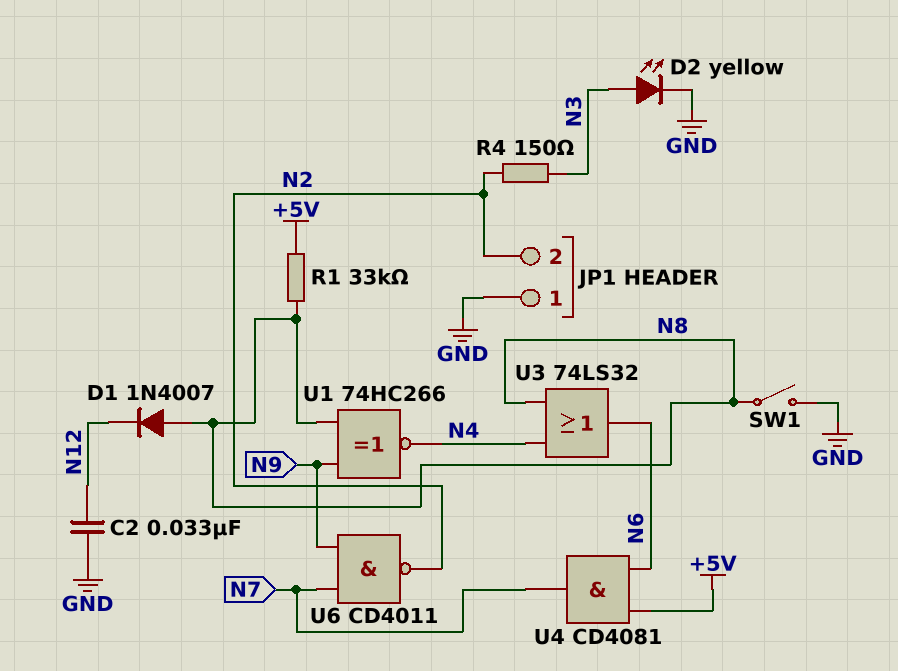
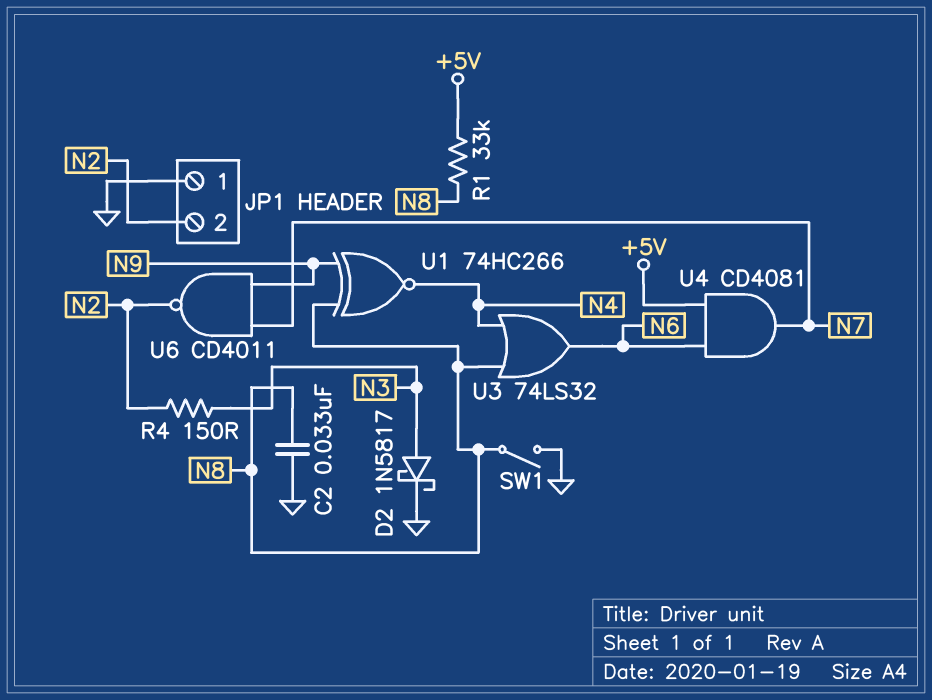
C2: 33nF (GND, N12) -> 33nF (GND, N8)
D1: diode 1N4007 (A N8, K N12) -> none
D2: LED yellow (A N3, K GND) -> schottky 1N5817 (A N3, K GND)

